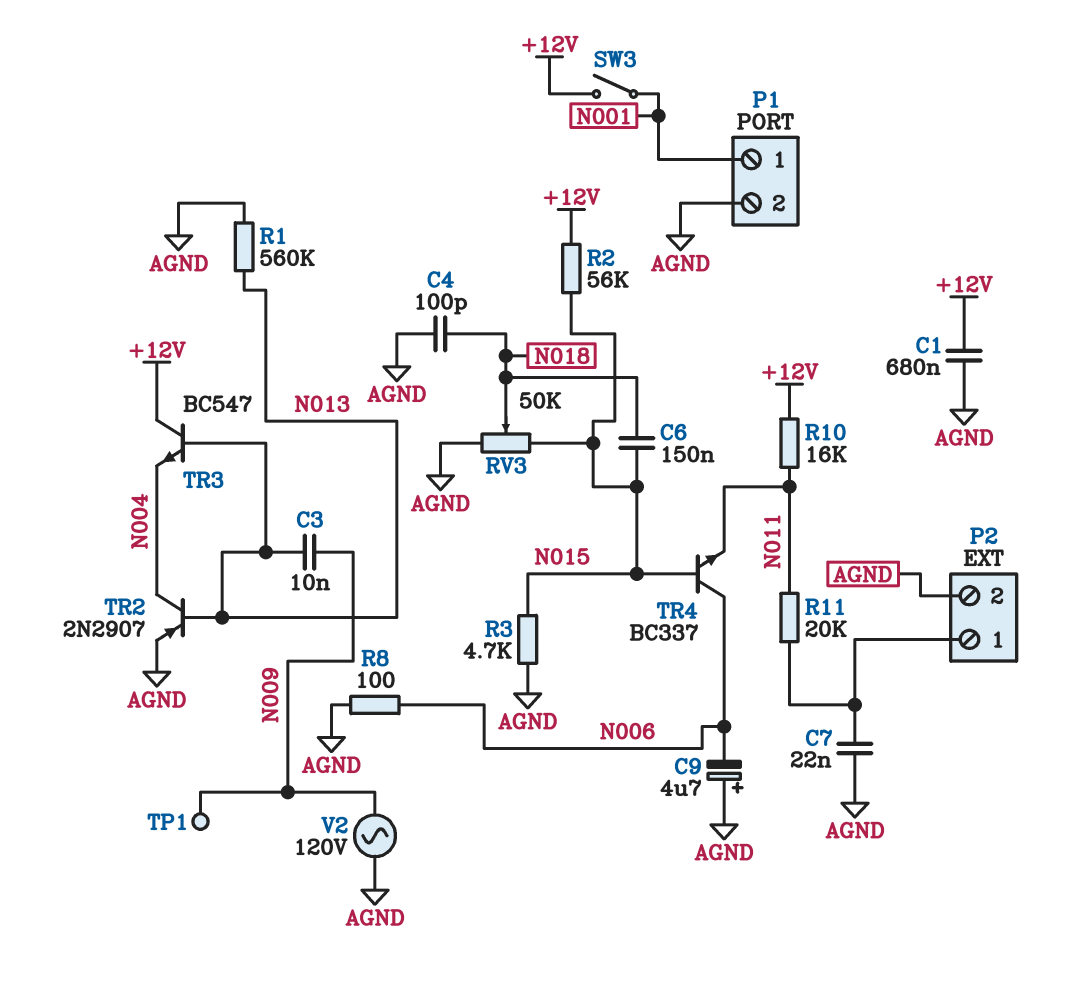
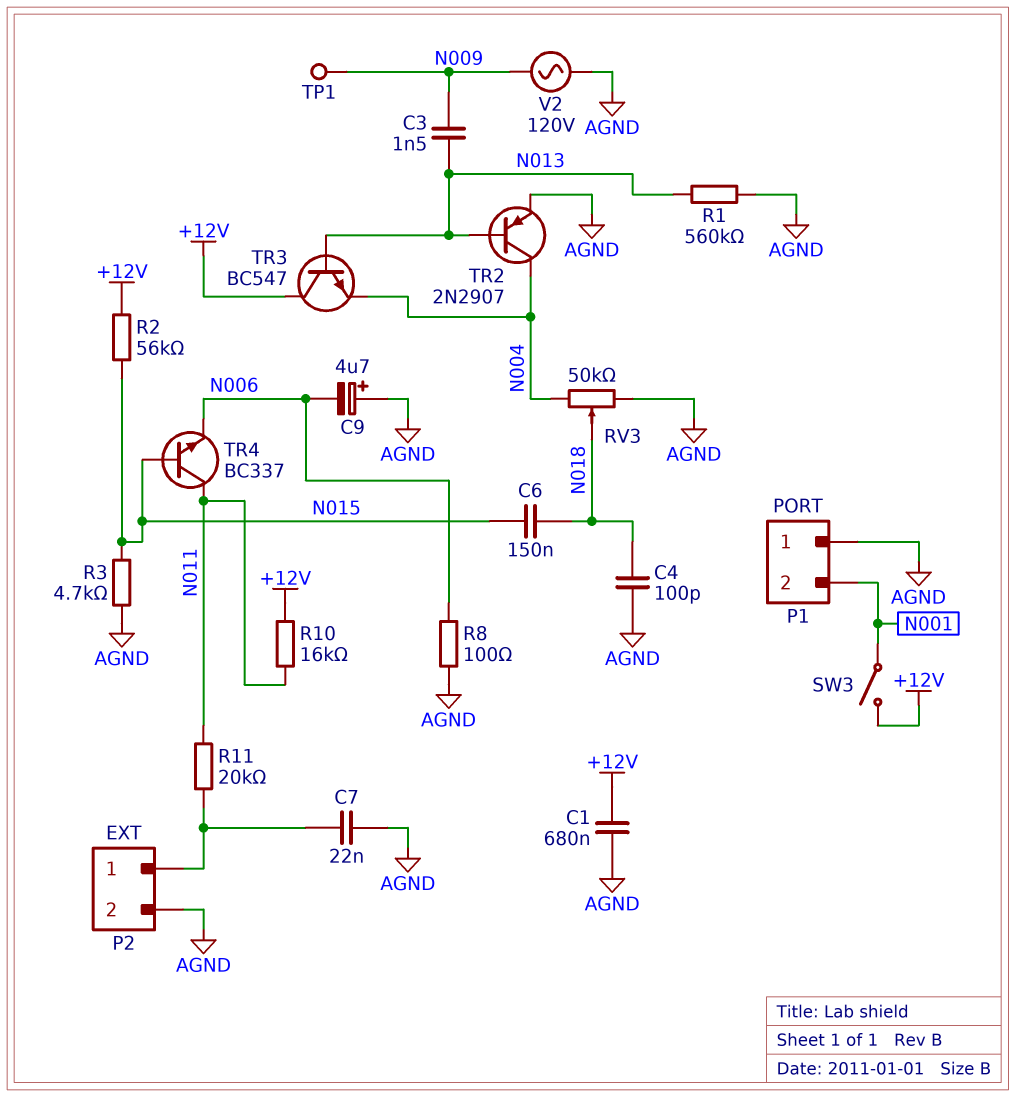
C3: 10nF (N009, N013) -> 1.5nF (N009, N013)
P1 pin 1: N001 -> AGND
P1 pin 2: AGND -> N001
RV3: 50k (AGND, N015, wiper N018) -> 50k (AGND, N004, wiper N018)
TR4: NPN BC337 (B N015, C N006, E N011) -> NPN BC337 (B N015, C N011, E N006)

